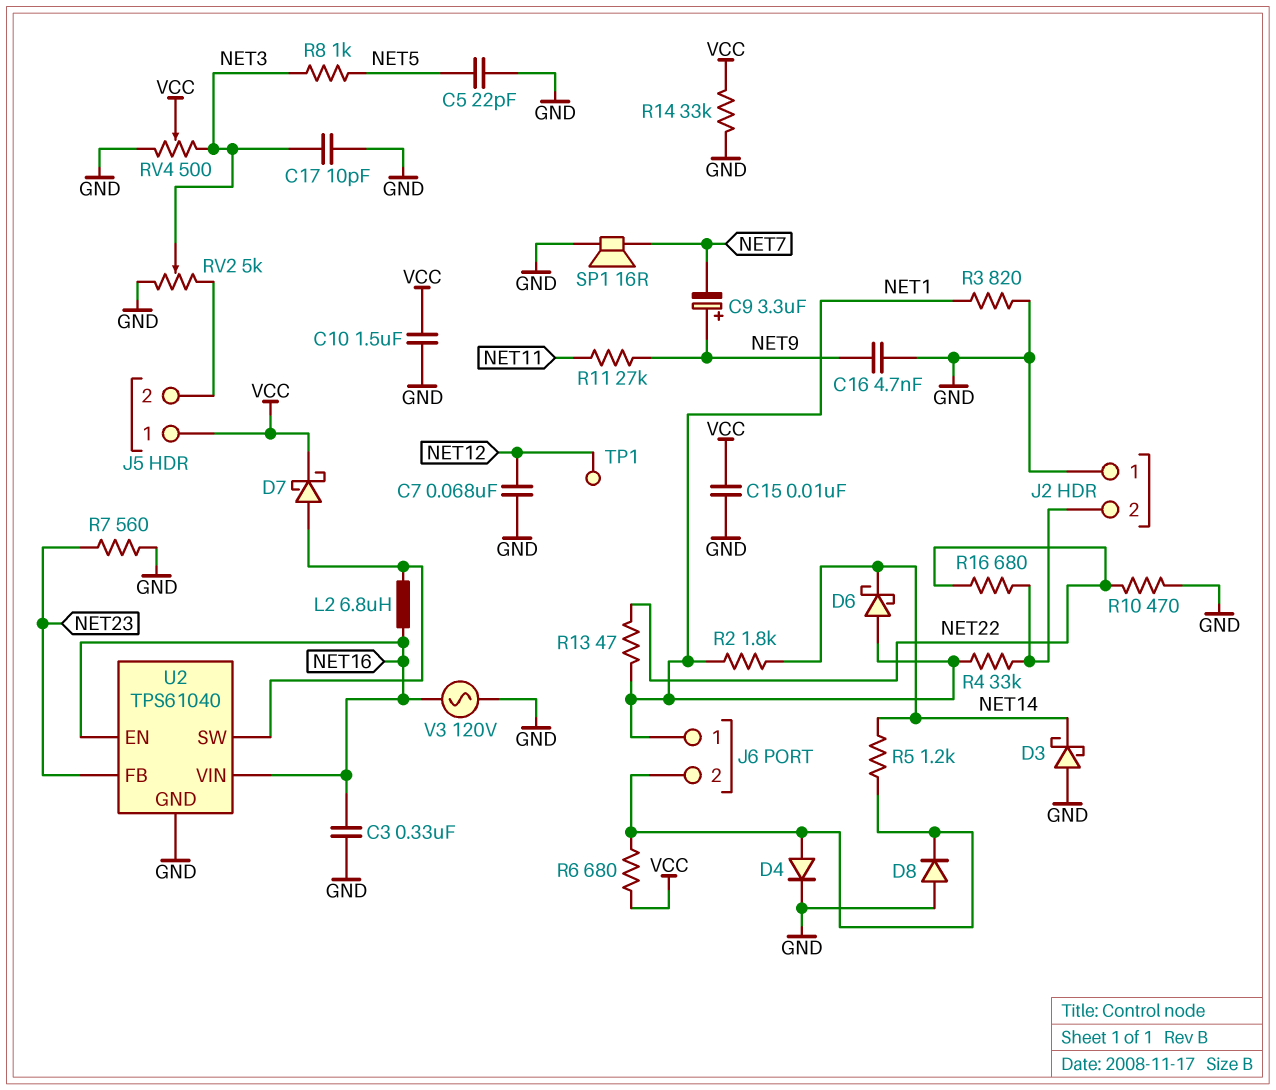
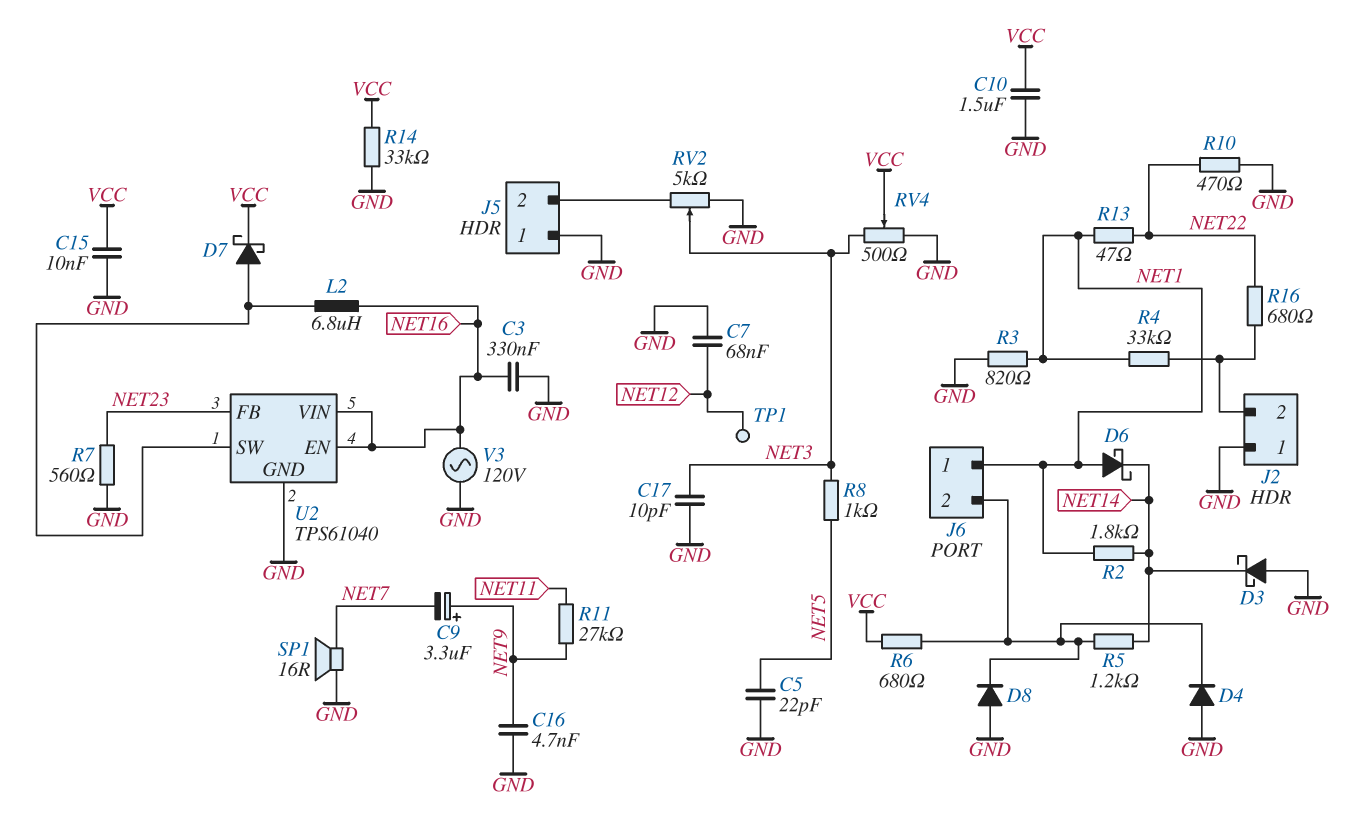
D4: diode (A J6/2, K GND) -> diode (A GND, K J6/2)
J5 pin 1: VCC -> GND

